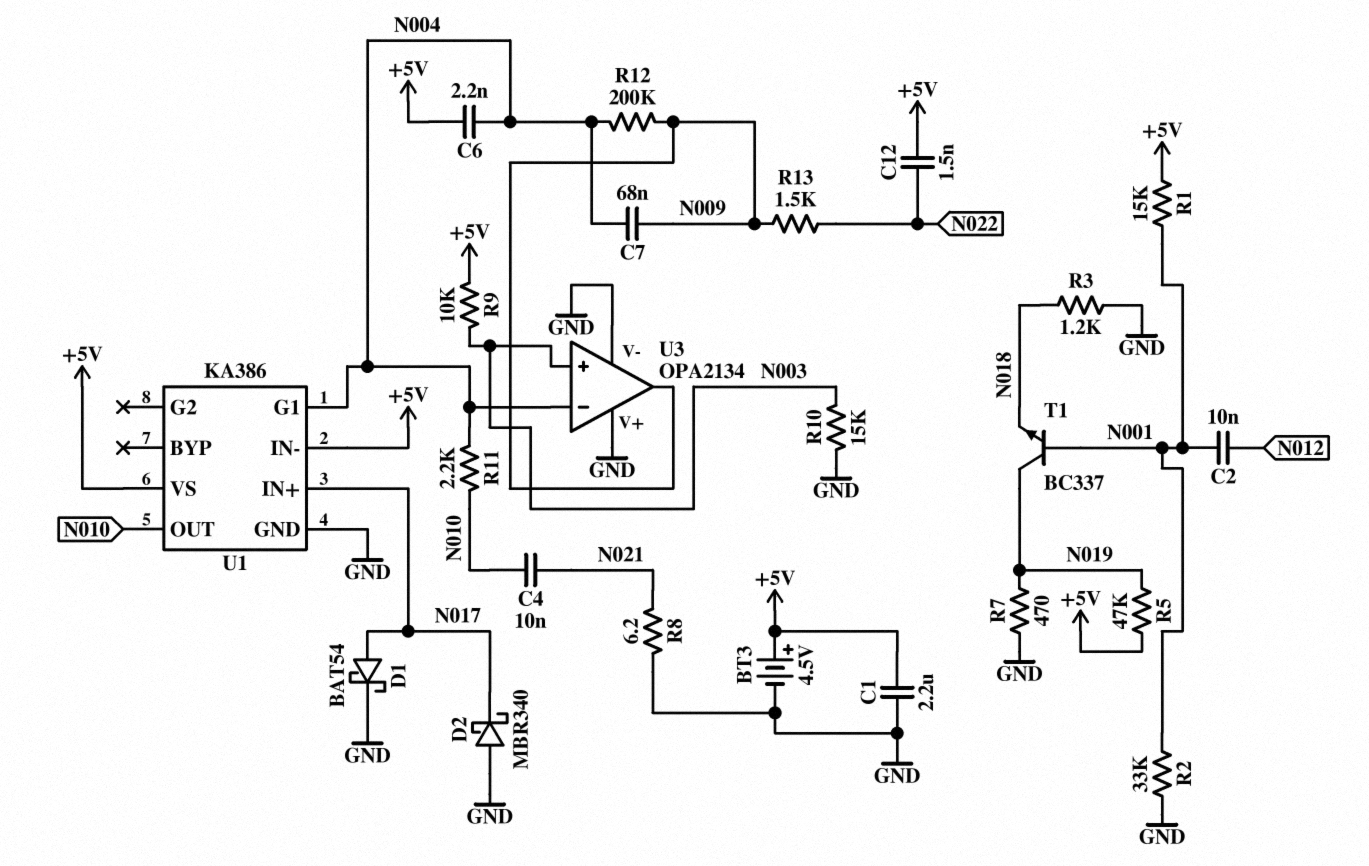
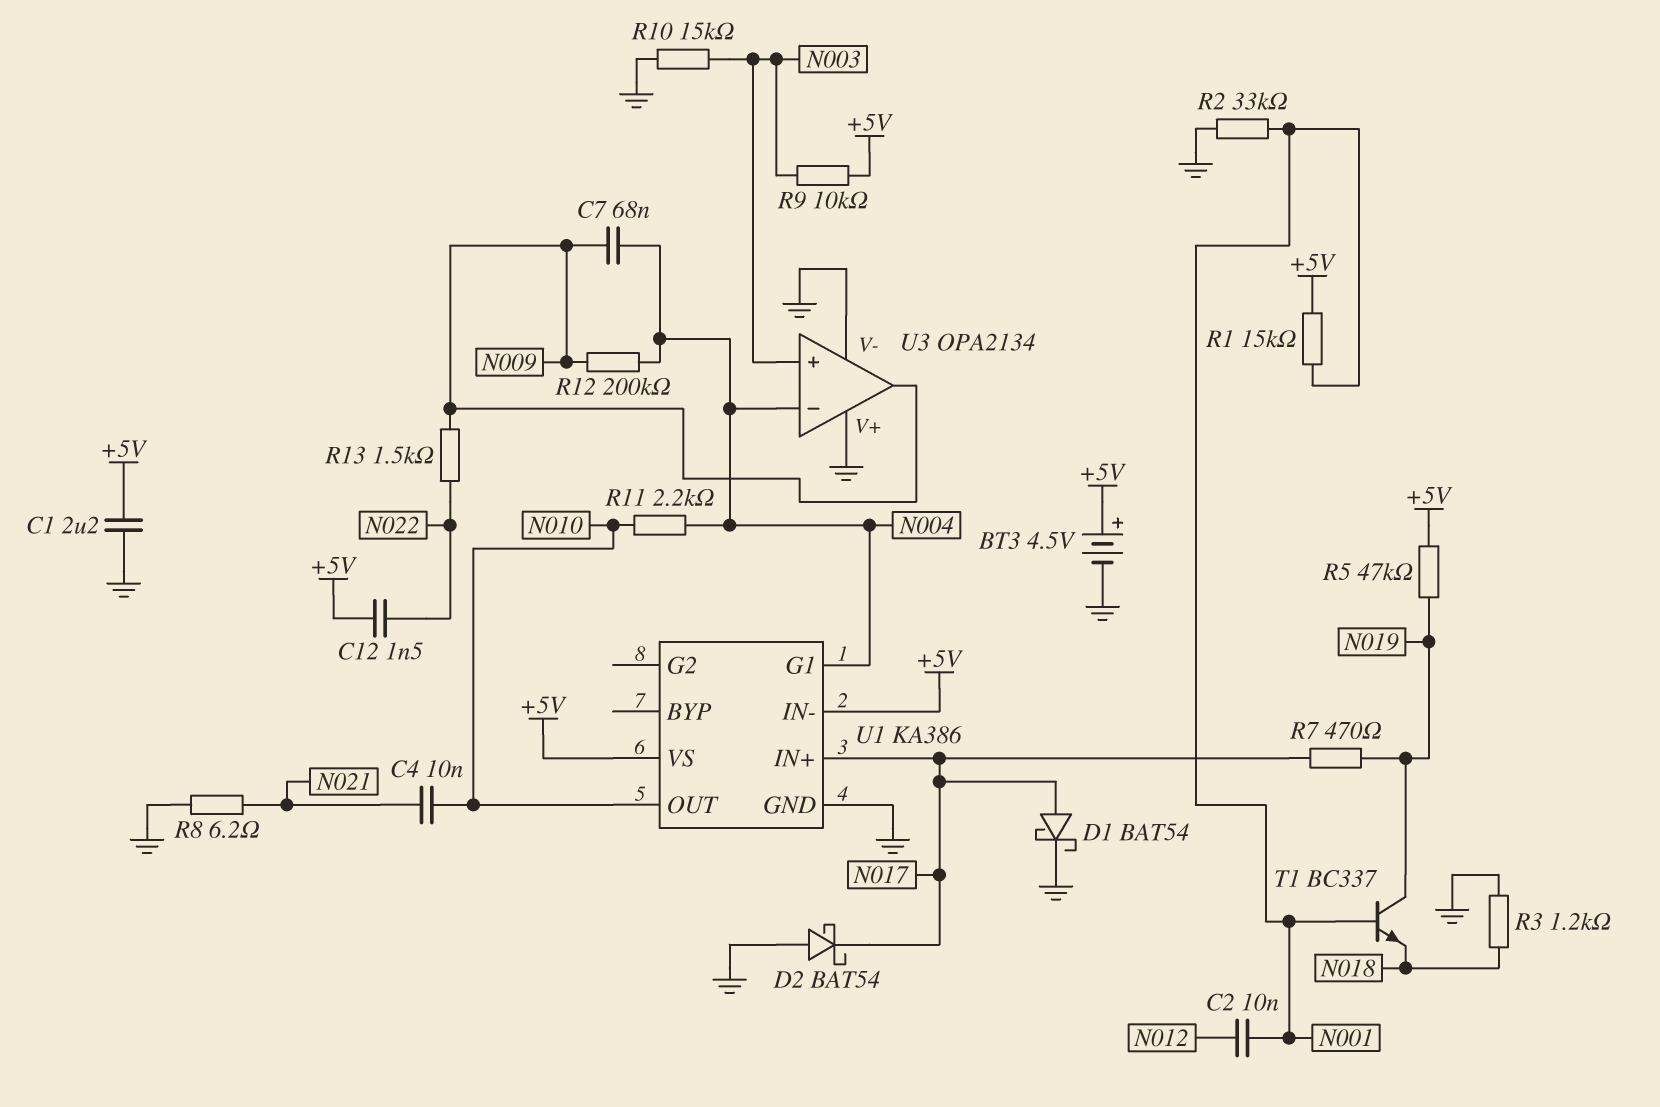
C6: 2.2nF (+5V, N004) -> none
D2: schottky MBR340 (A GND, K N017) -> schottky BAT54 (A GND, K N017)
R7: 470 (GND, N019) -> 470 (N017, N019)

